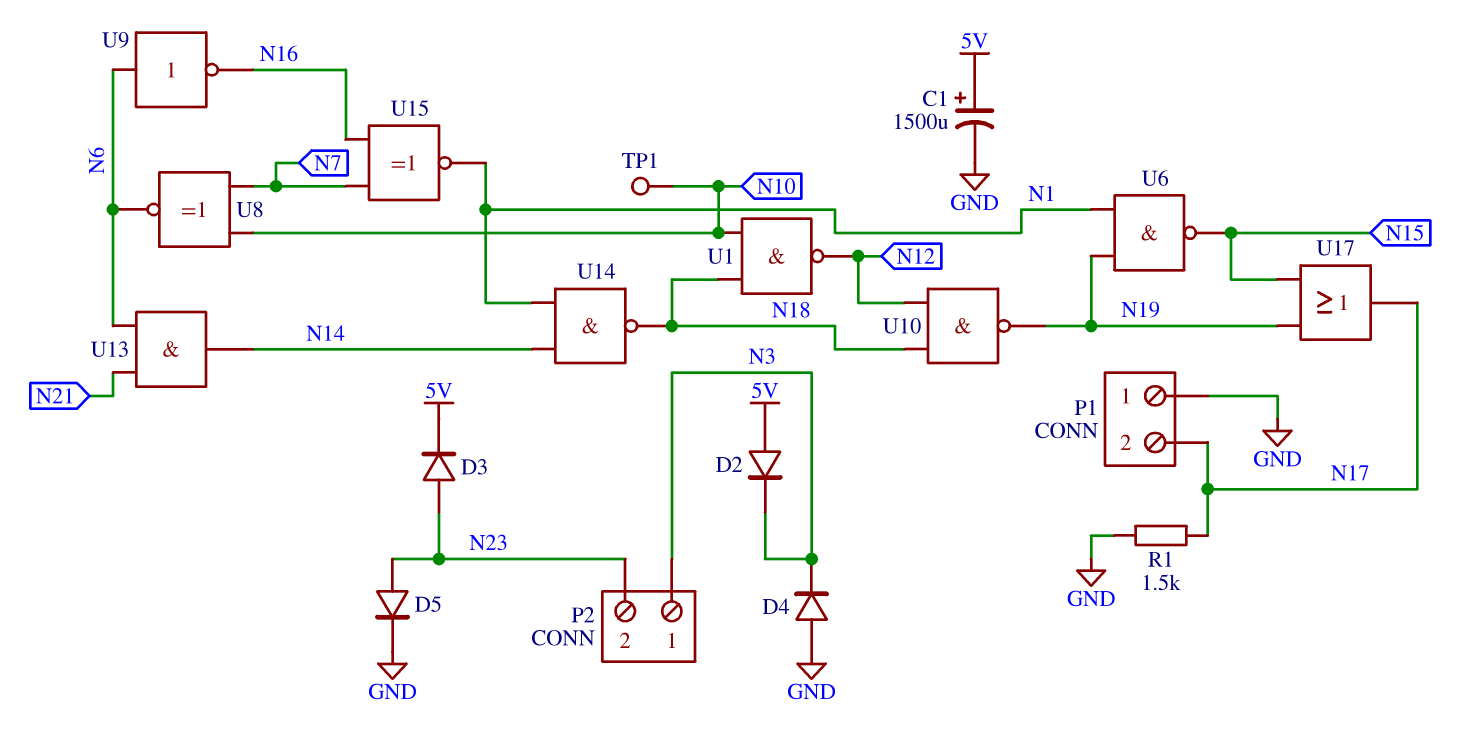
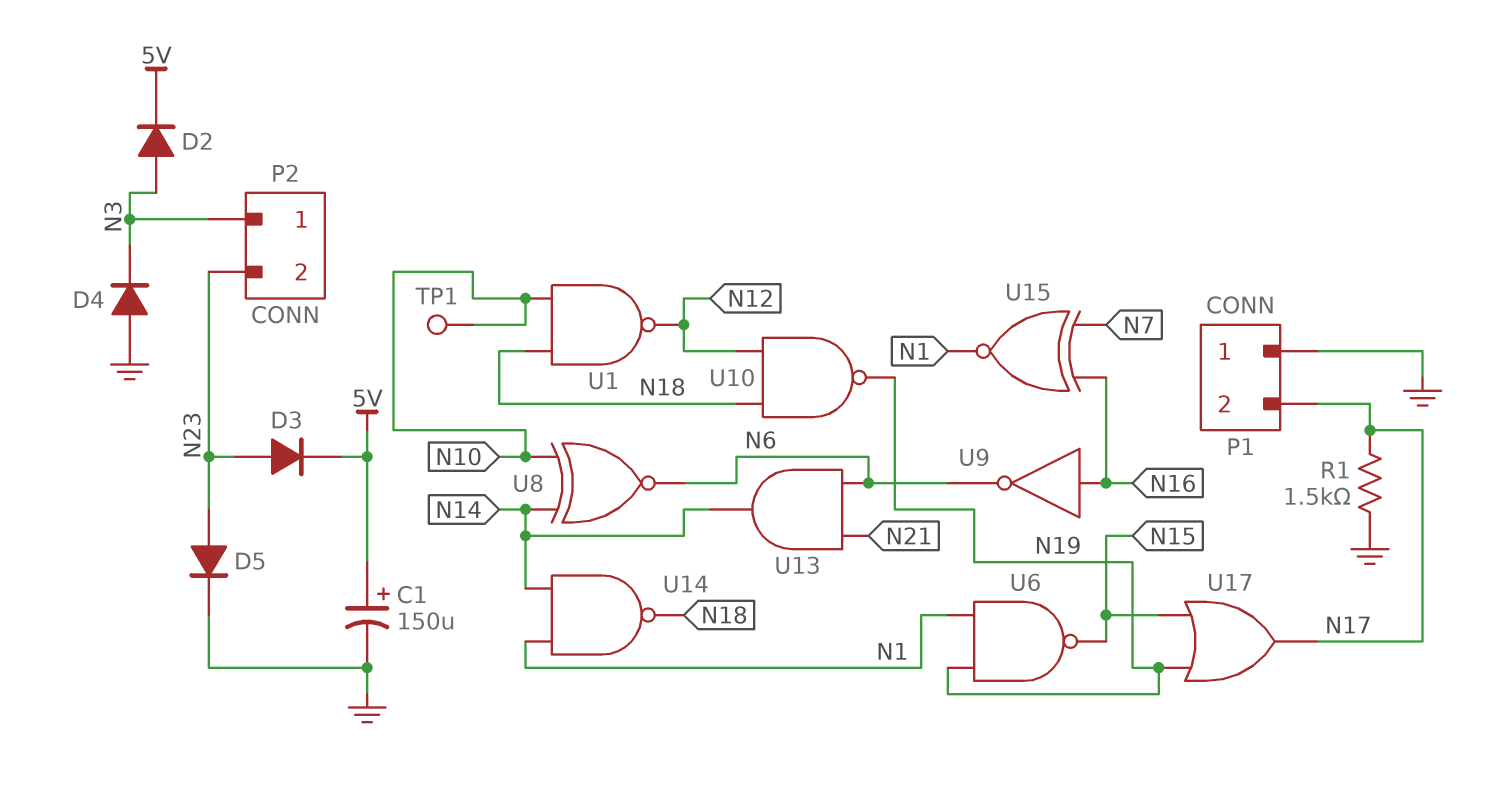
C1: 1500uF (plus 5V, minus GND) -> 150uF (plus 5V, minus GND)
D2: diode (A 5V, K N3) -> diode (A N3, K 5V)
U8: XNOR (in N7, in N10, out N6) -> XNOR (in N10, in N14, out N6)
U9: NOT (in N6, out N16) -> NOT (in N16, out N6)

